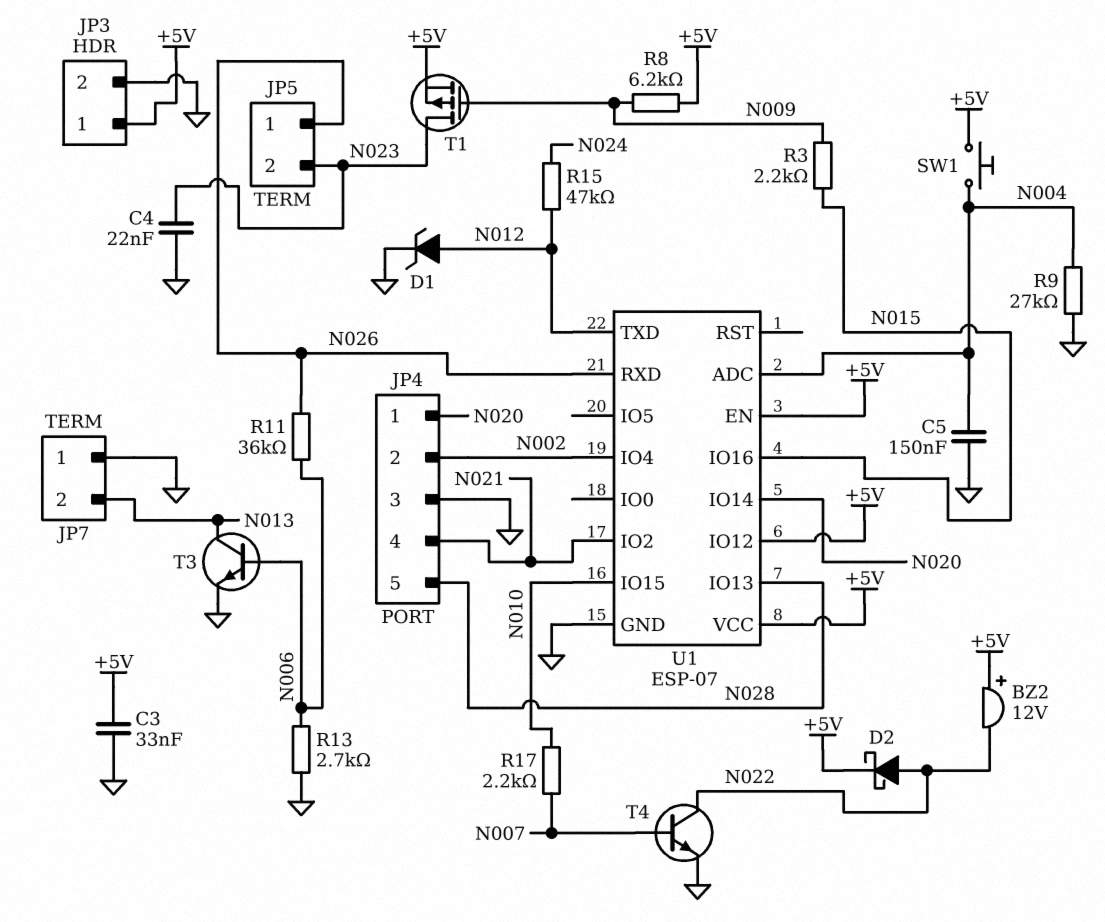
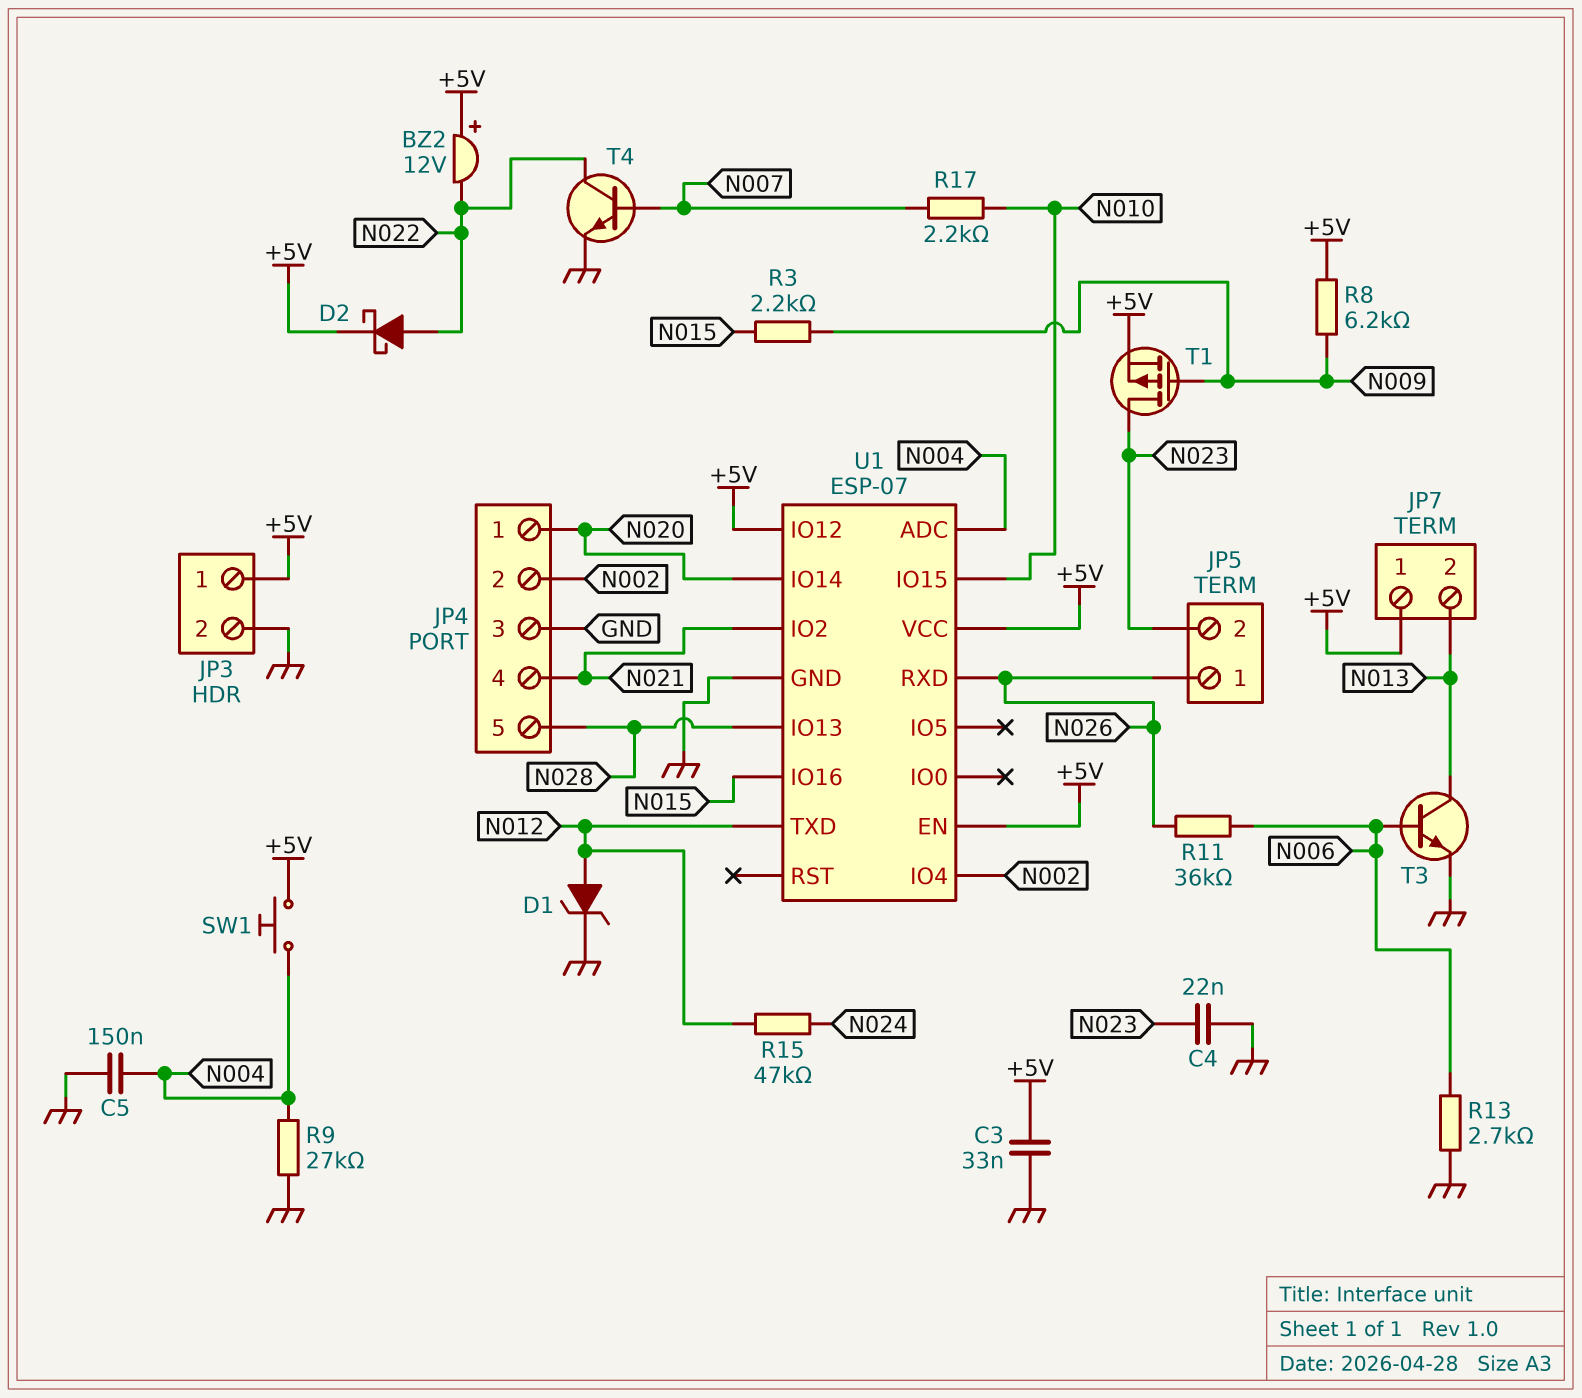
JP7 pin 1: GND -> +5V

